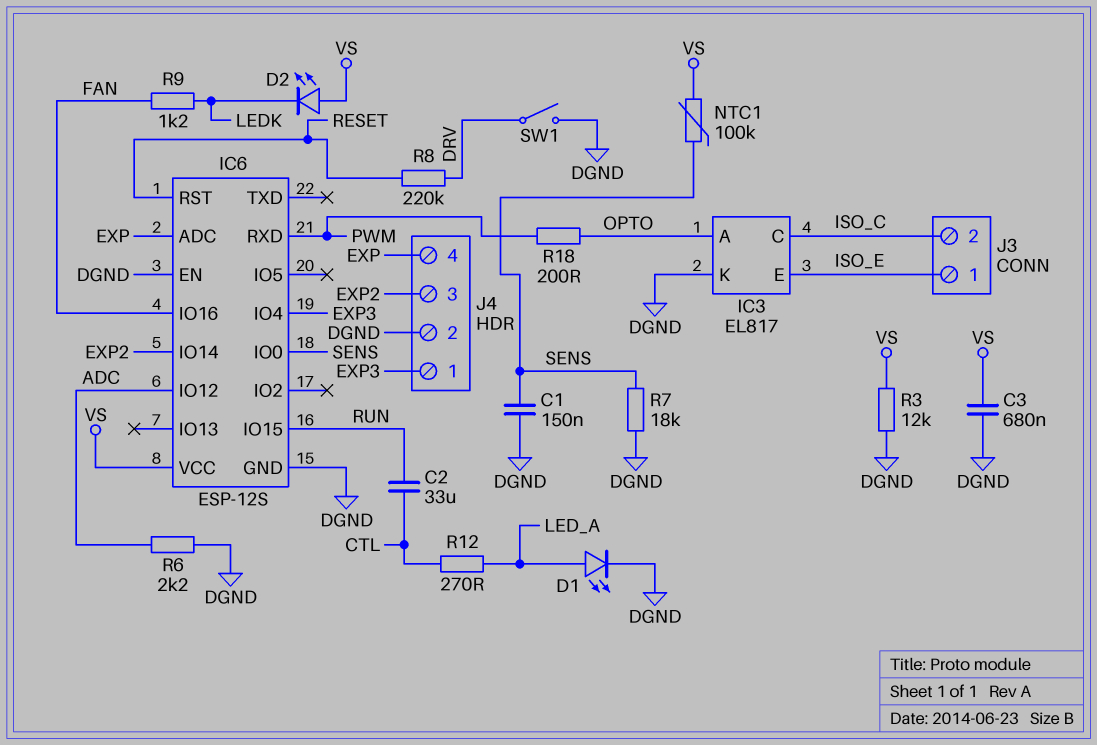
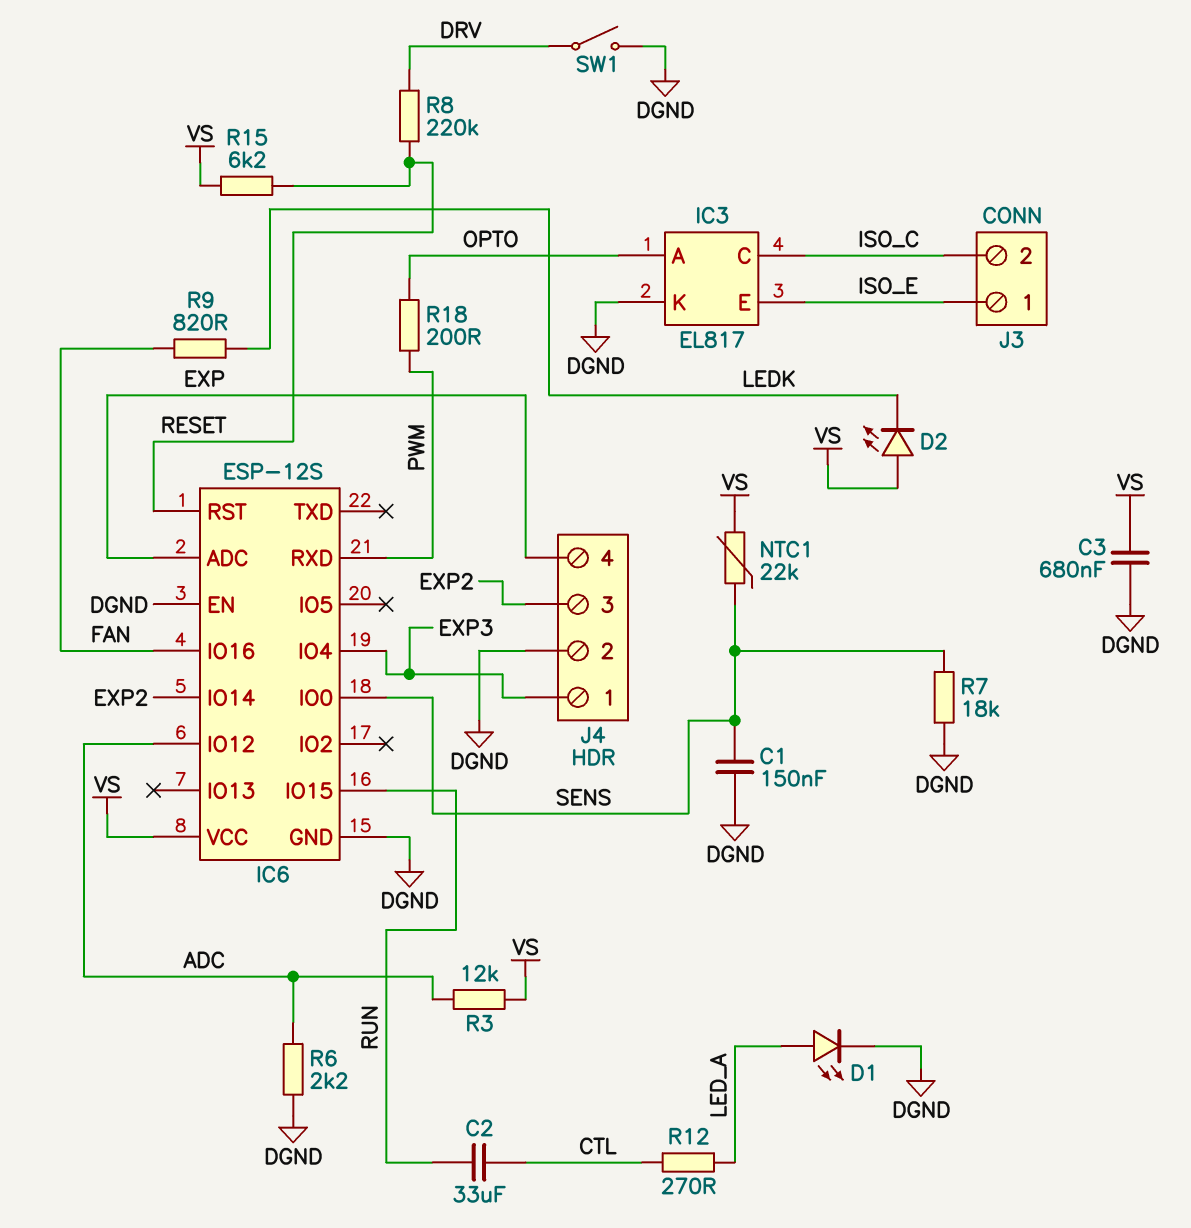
NTC1: 100k (SENS, VS) -> 22k (SENS, VS)
R3: 12k (DGND, VS) -> 12k (ADC, VS)
R9: 1.2k (FAN, LEDK) -> 820 (FAN, LEDK)
R15: none -> 6.2k (RESET, VS)

